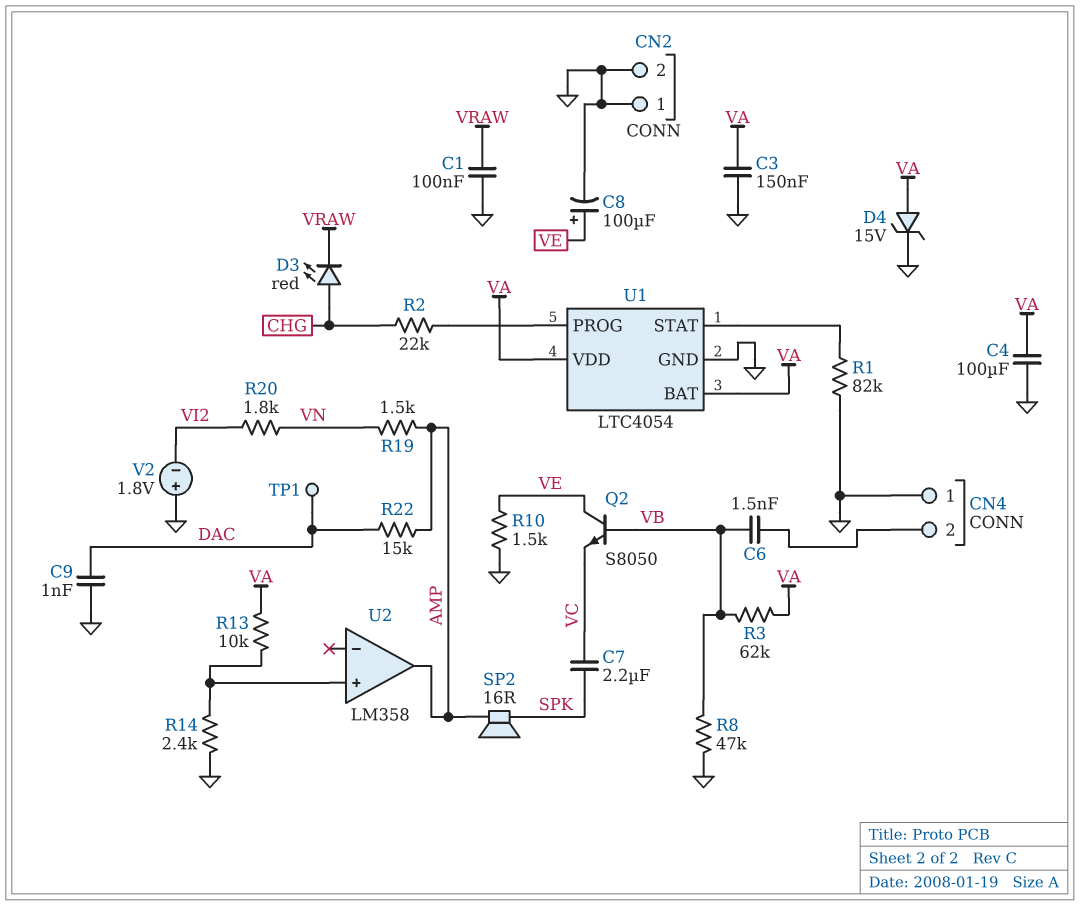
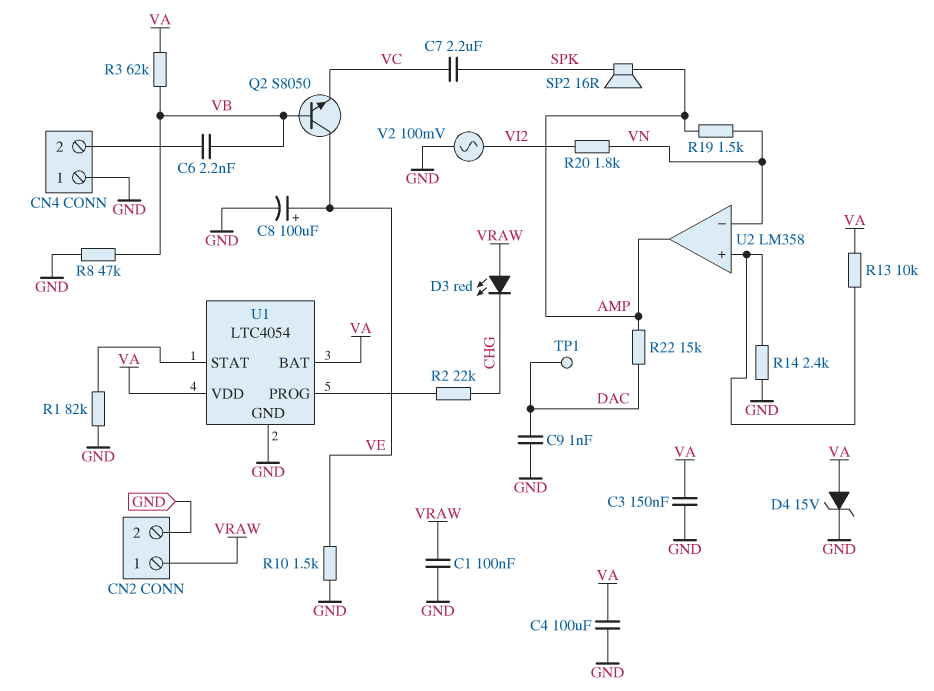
C6: 1.5nF (CN4/2, VB) -> 2.2nF (CN4/2, VB)
CN2 pin 1: GND -> VRAW
D3: LED red (A CHG, K VRAW) -> LED red (A VRAW, K CHG)
U2 pin in-: none -> VN
V2: 1.8V (plus GND, minus VI2) -> AC 100mV (GND, VI2)

